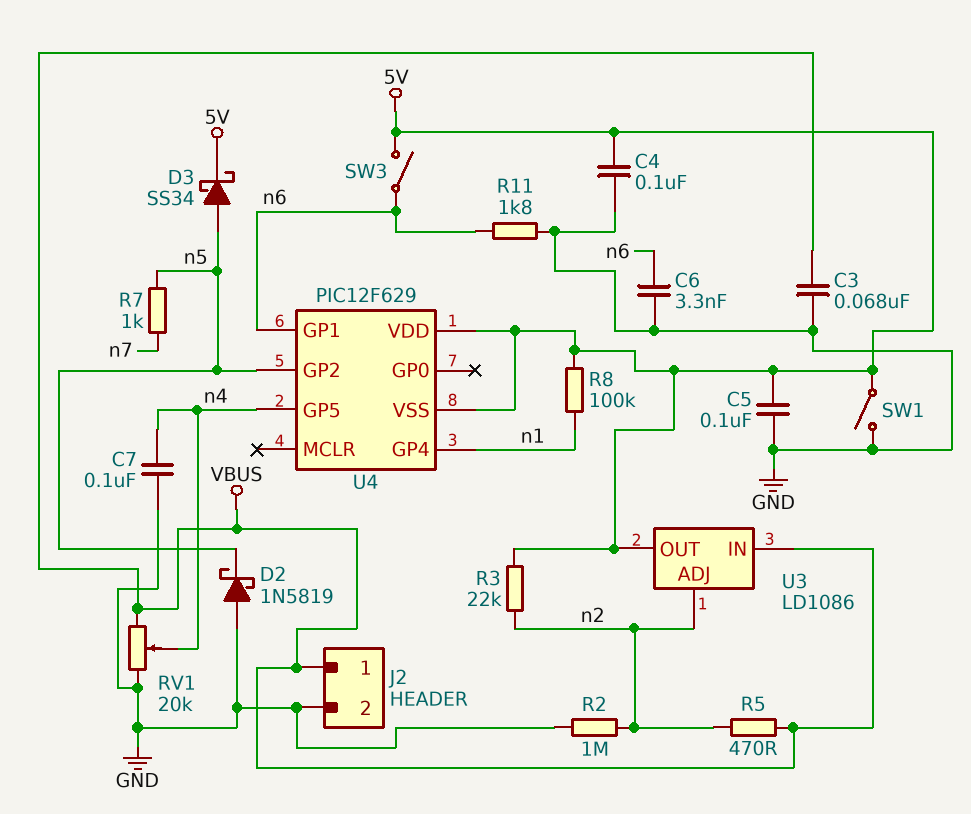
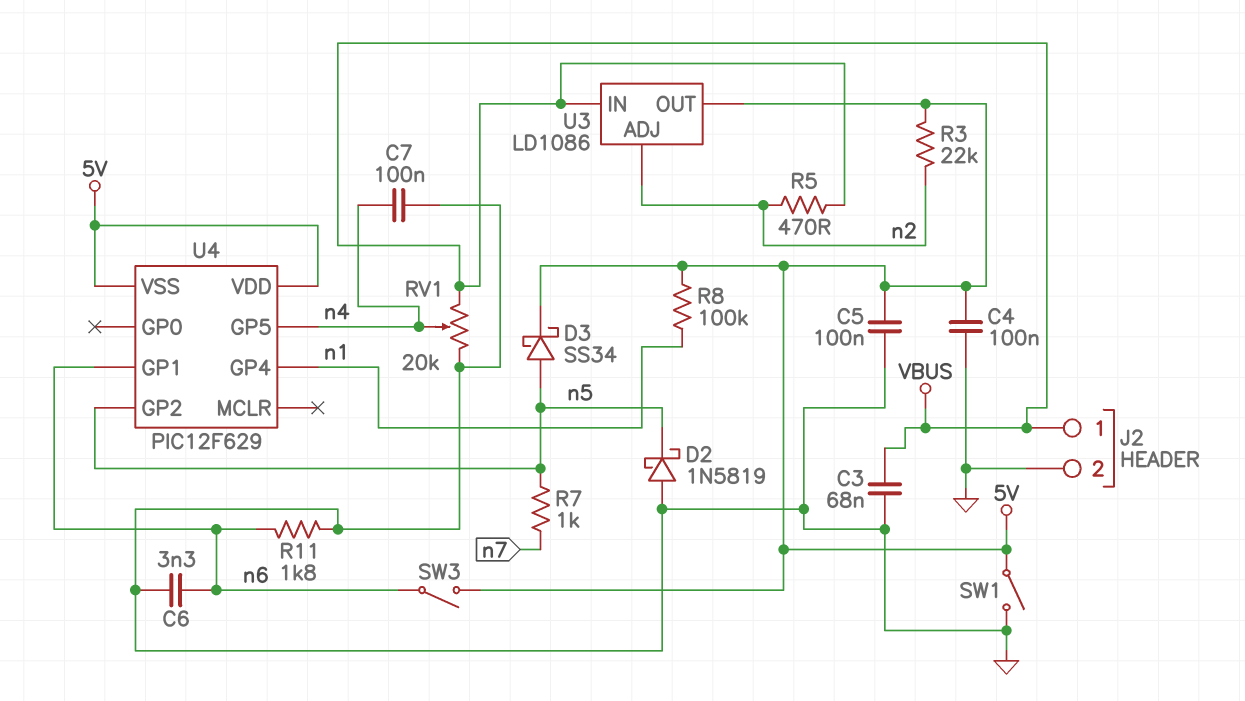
R2: 1M (GND, n2) -> none

